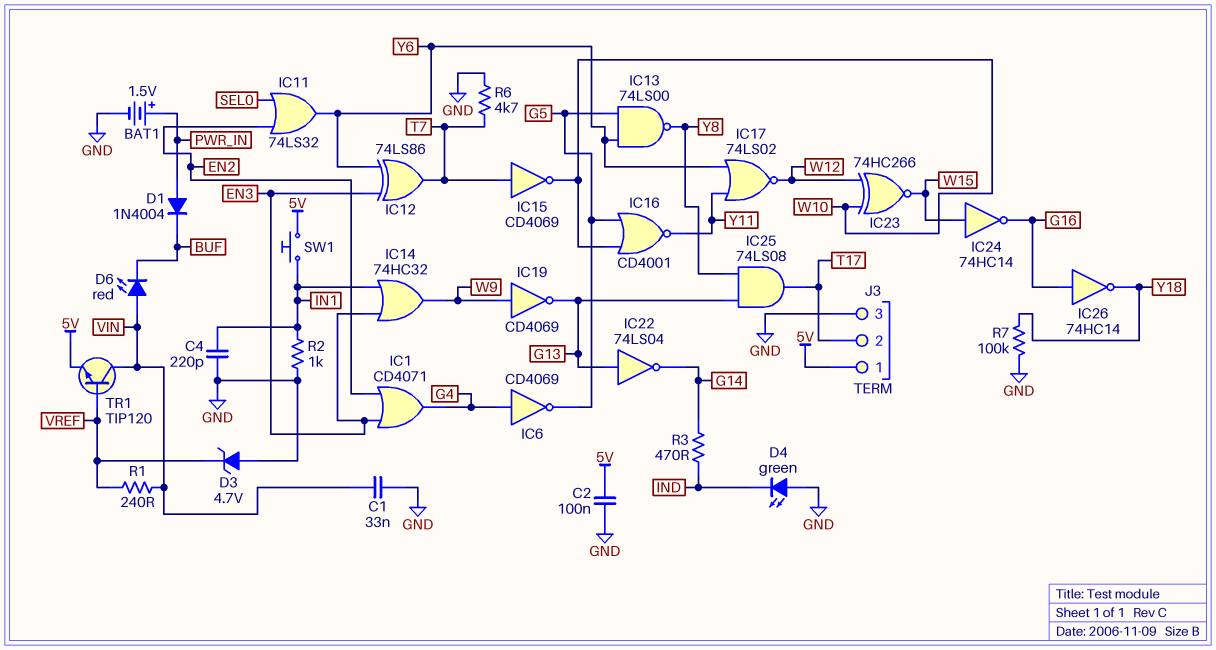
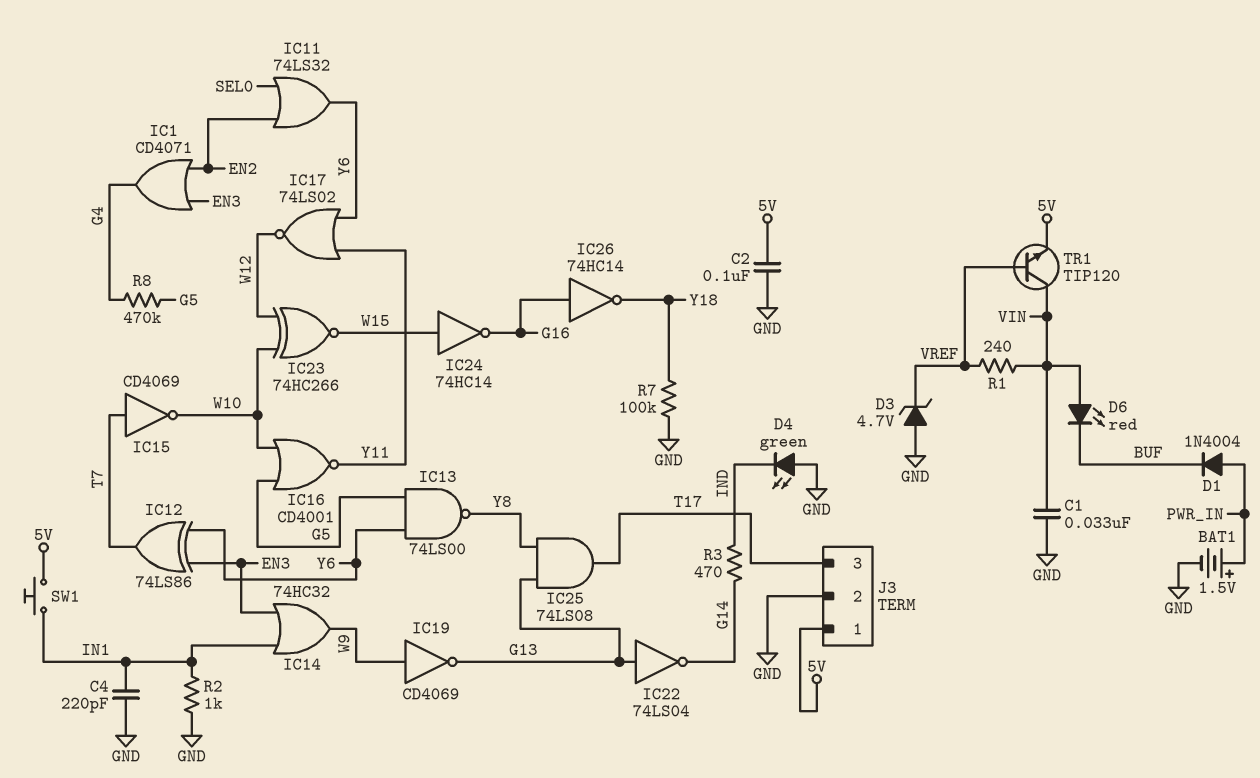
IC6: NOT CD4069 (in G4, out G5) -> none
J3 pin 2: T17 -> GND
J3 pin 3: GND -> T17
R6: 4.7k (GND, T7) -> none
R8: none -> 470k (G4, G5)

